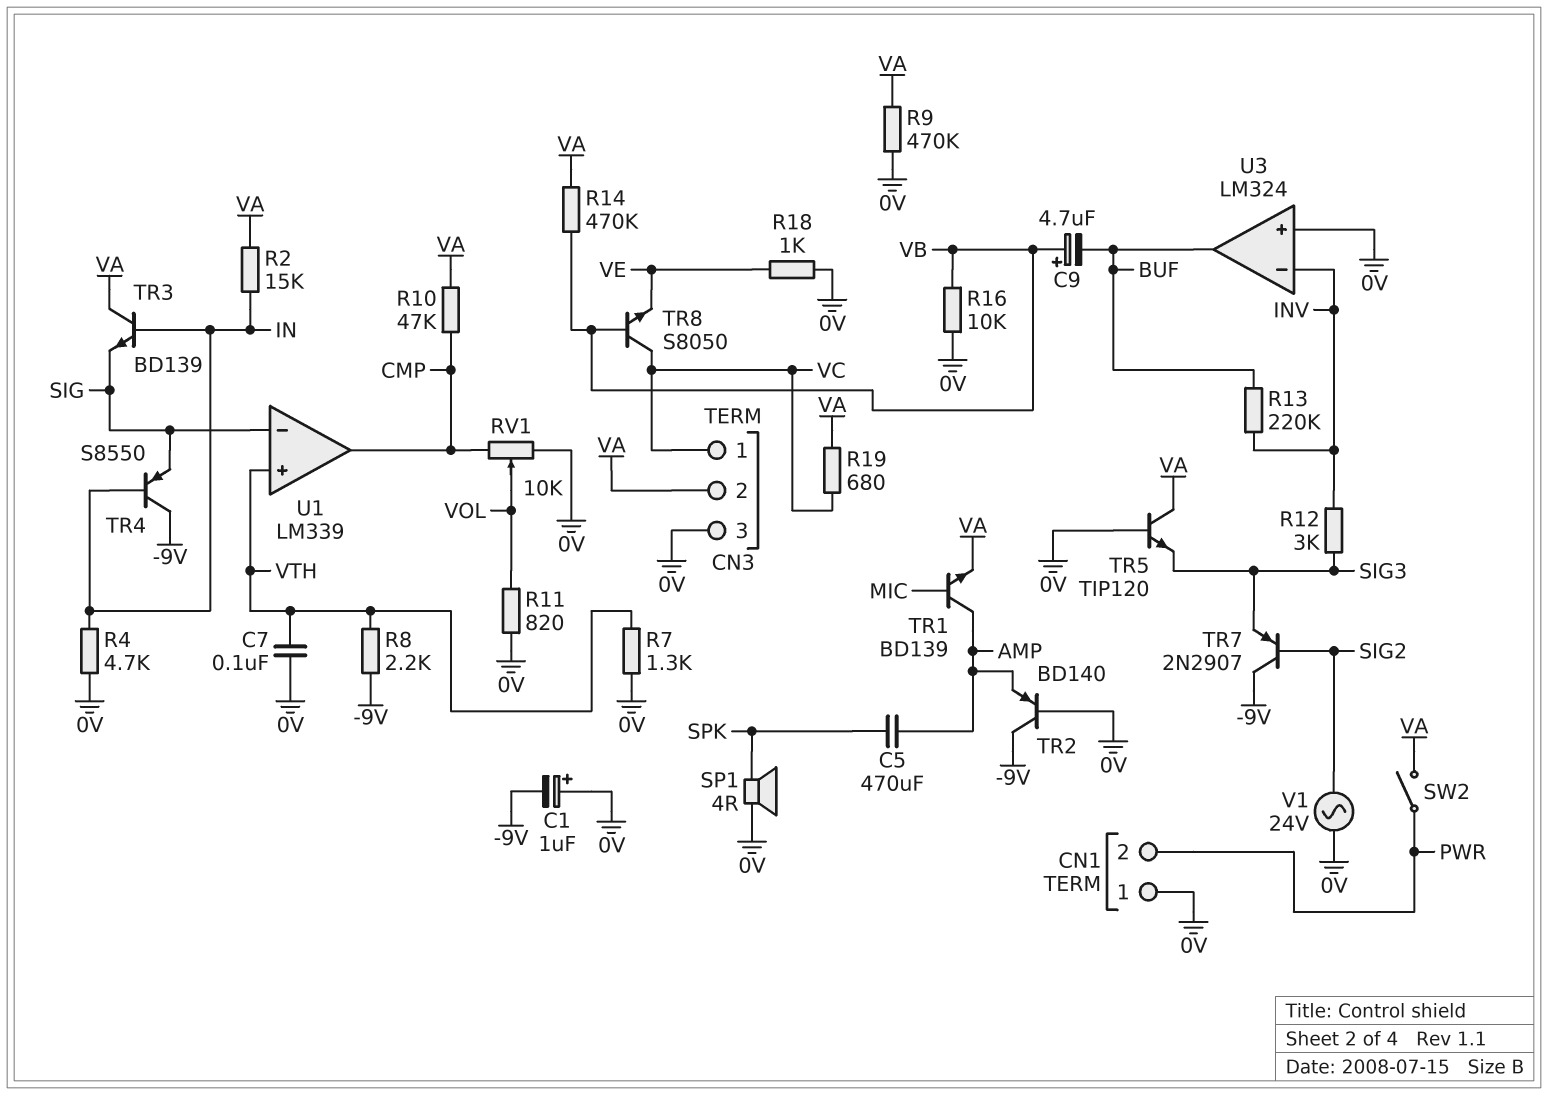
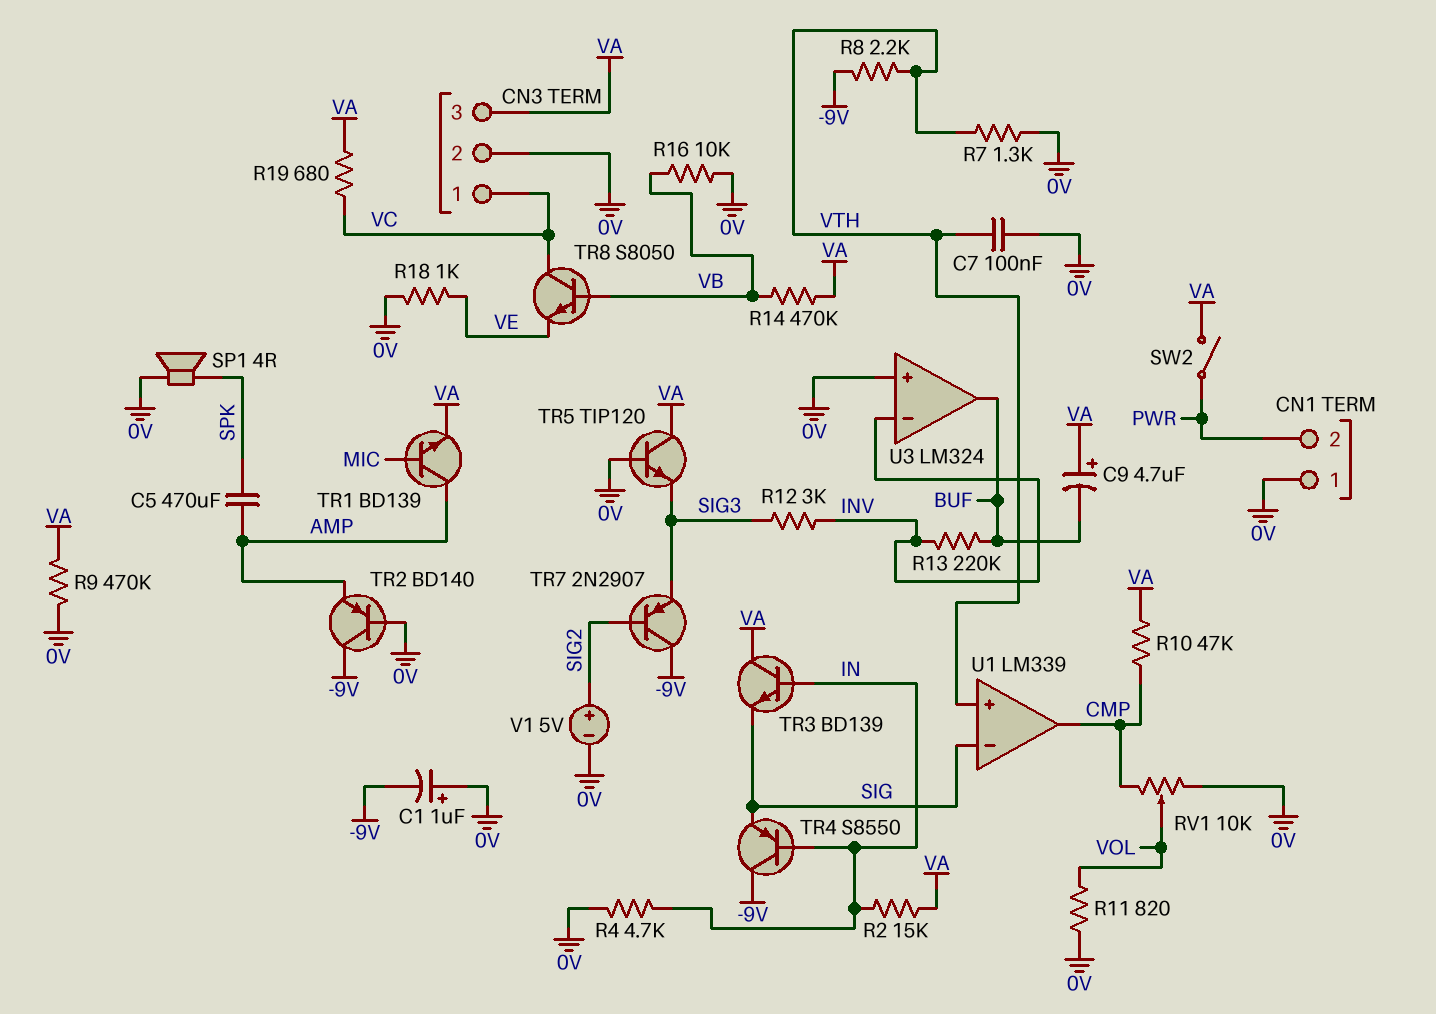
C9: 4.7uF (plus VB, minus BUF) -> 4.7uF (plus VA, minus BUF)
CN3 pin 2: VA -> 0V
CN3 pin 3: 0V -> VA
V1: AC 24V (0V, SIG2) -> 5V (plus SIG2, minus 0V)

